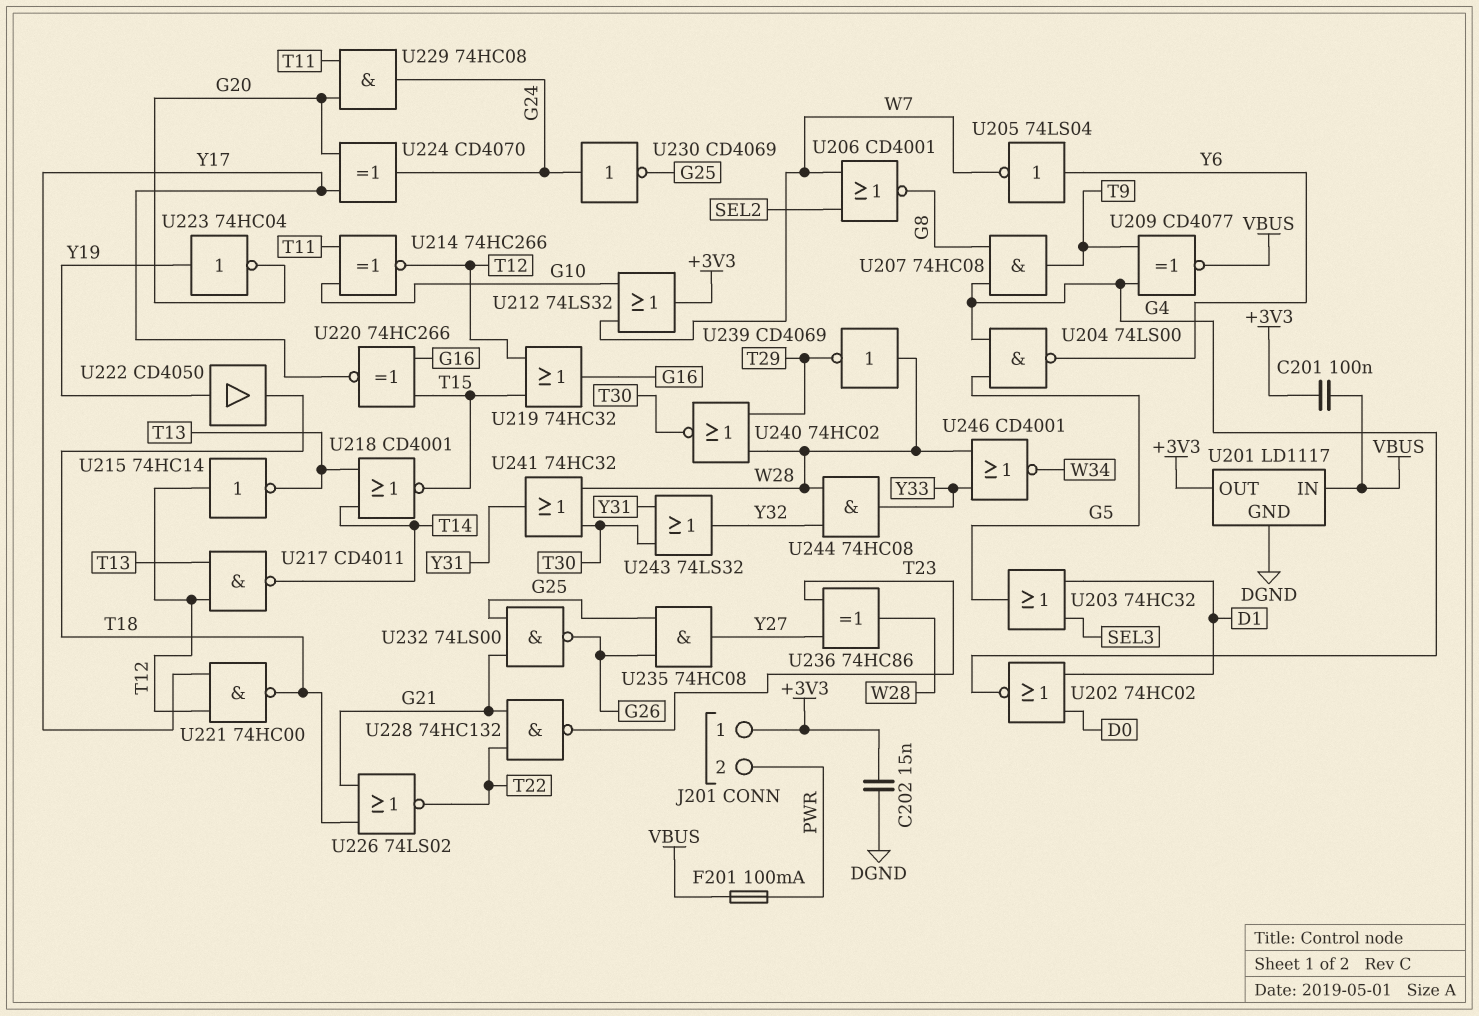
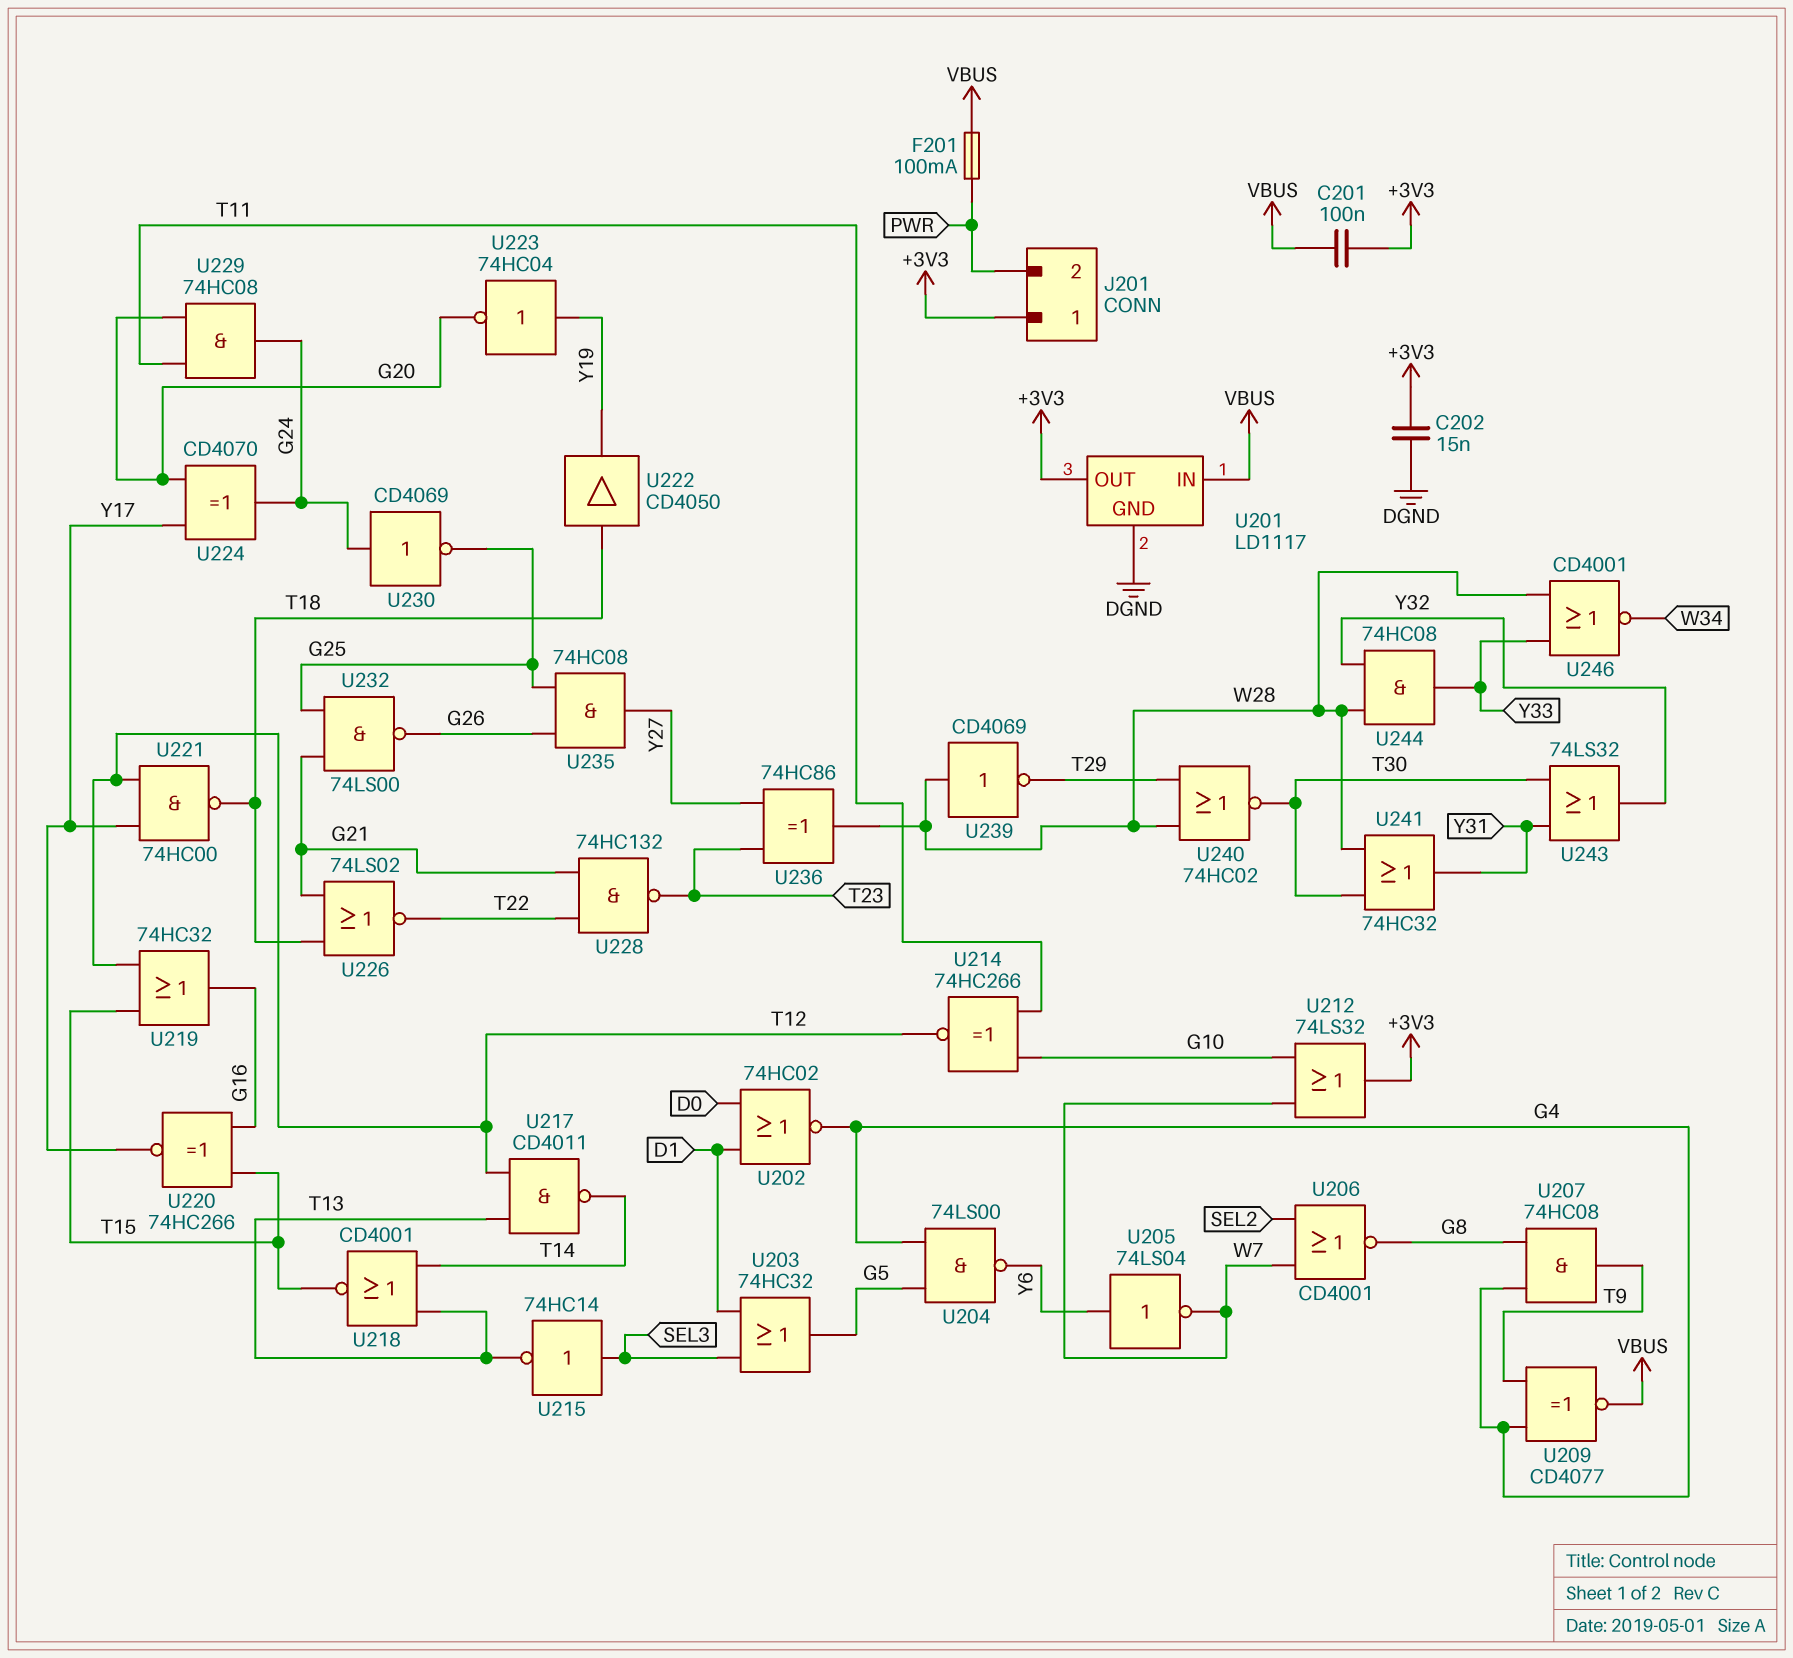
U215: NOT 74HC14 (in T12, out T13) -> NOT 74HC14 (in SEL3, out T13)
U222: buffer CD4050 (in Y19, out T18) -> buffer CD4050 (in T18, out Y19)

